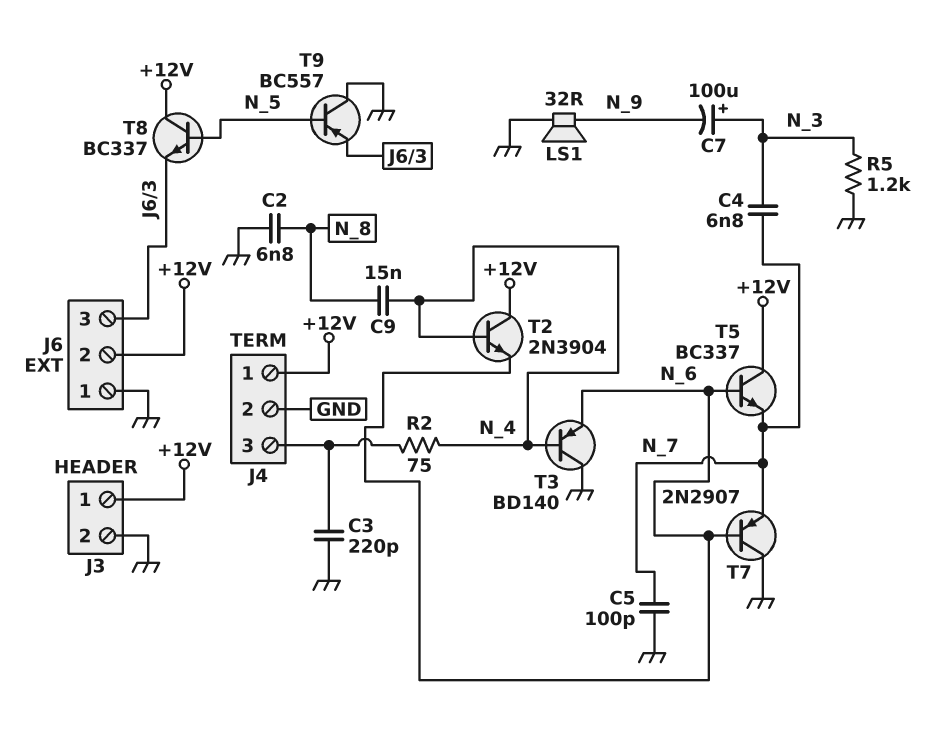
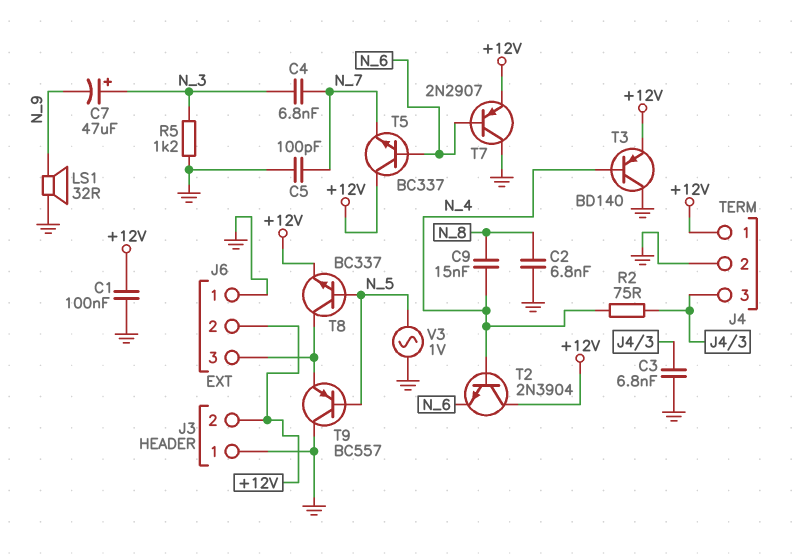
C1: none -> 100nF (+12V, GND)
C3: 220pF (GND, J4/3) -> 6.8nF (GND, J4/3)
C7: 100uF (plus N_3, minus N_9) -> 47uF (plus N_3, minus N_9)
J3 pin 1: +12V -> GND
J3 pin 2: GND -> +12V
T3: PNP BD140 (B N_4, C GND, E N_6) -> PNP BD140 (B N_4, C GND, E +12V)
T7: PNP 2N2907 (B N_6, C GND, E N_7) -> PNP 2N2907 (B N_6, C GND, E +12V)
T8: NPN BC337 (B N_5, C +12V, E J6/3) -> NPN BC337 (B N_5, C J6/3, E +12V)
V3: none -> AC 1V (GND, N_5)

